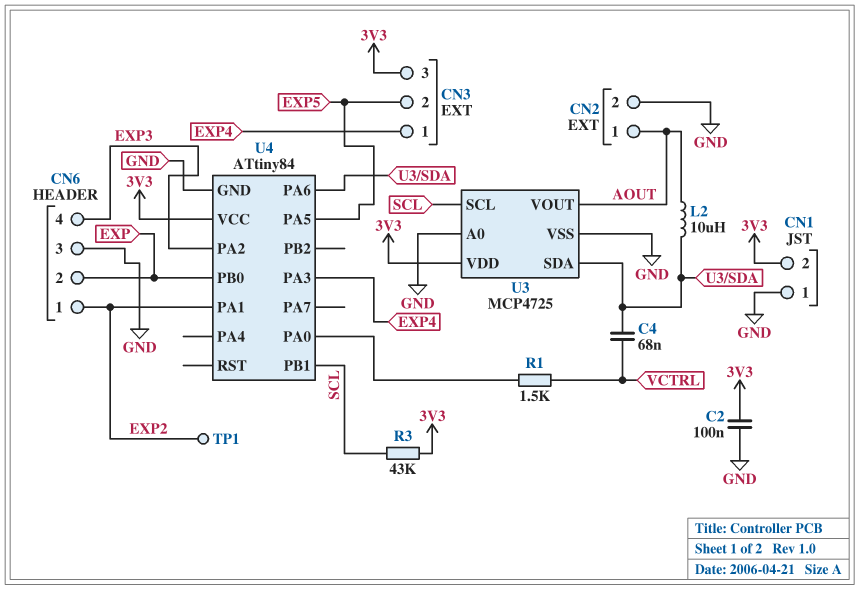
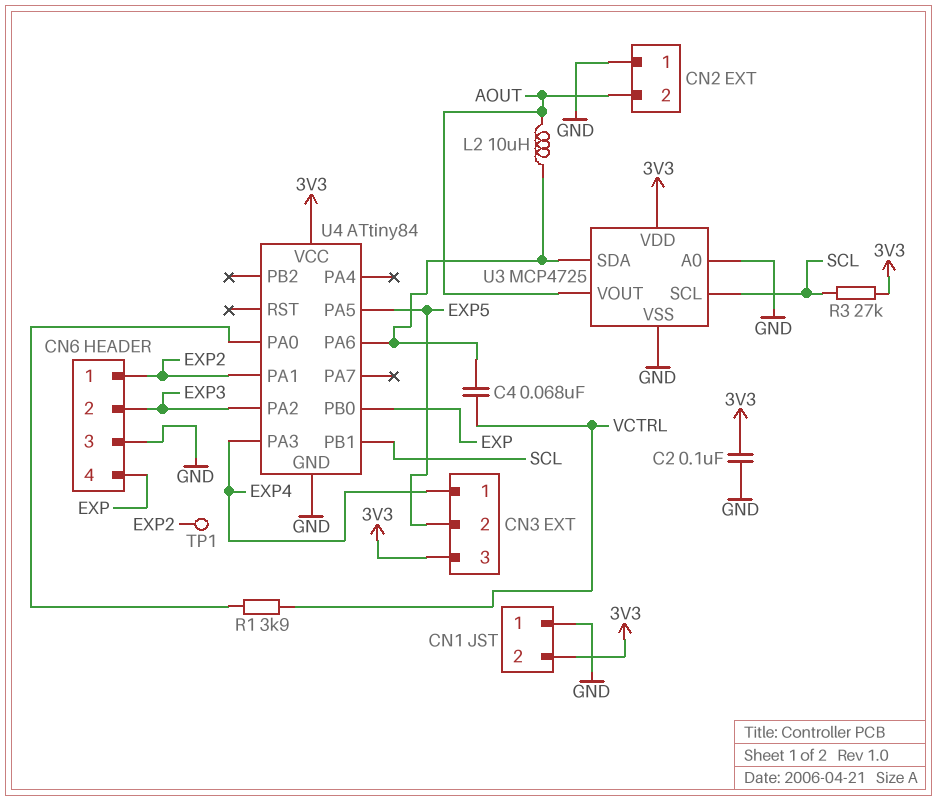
CN2 pin 1: AOUT -> GND
CN2 pin 2: GND -> AOUT
CN6 pin 2: EXP -> EXP3
CN6 pin 4: EXP3 -> EXP
R1: 1.5k (U4/PA0, VCTRL) -> 3.9k (U4/PA0, VCTRL)
R3: 43k (3V3, SCL) -> 27k (3V3, SCL)

